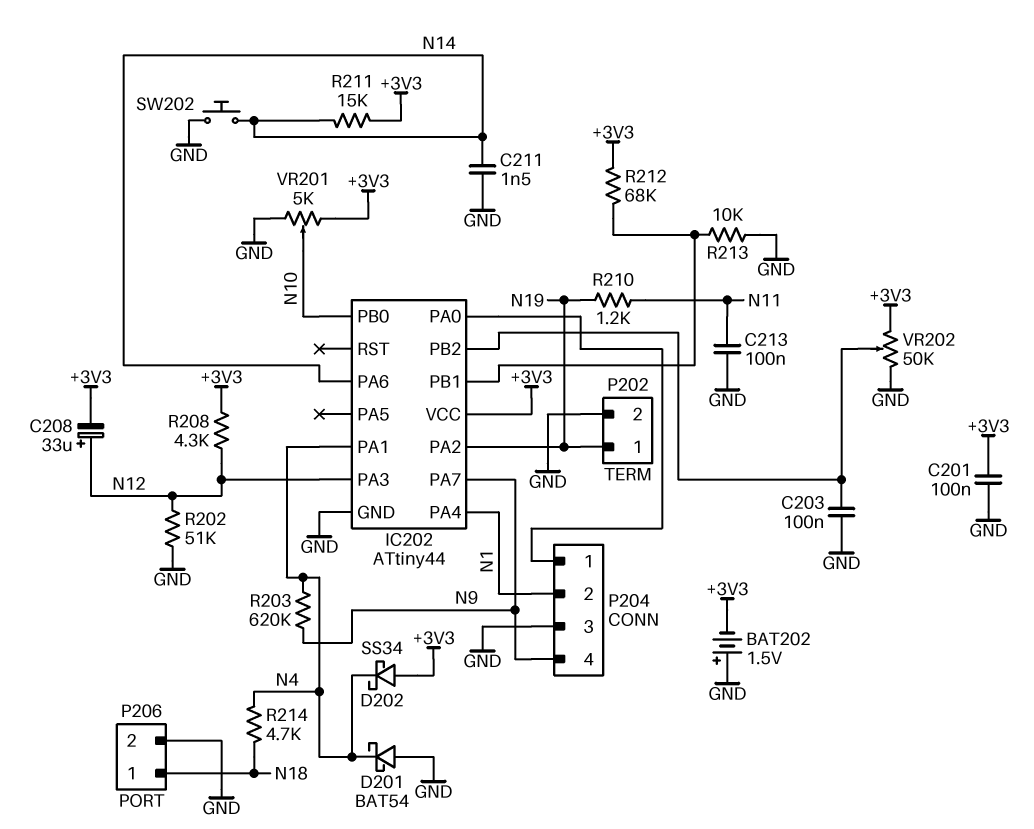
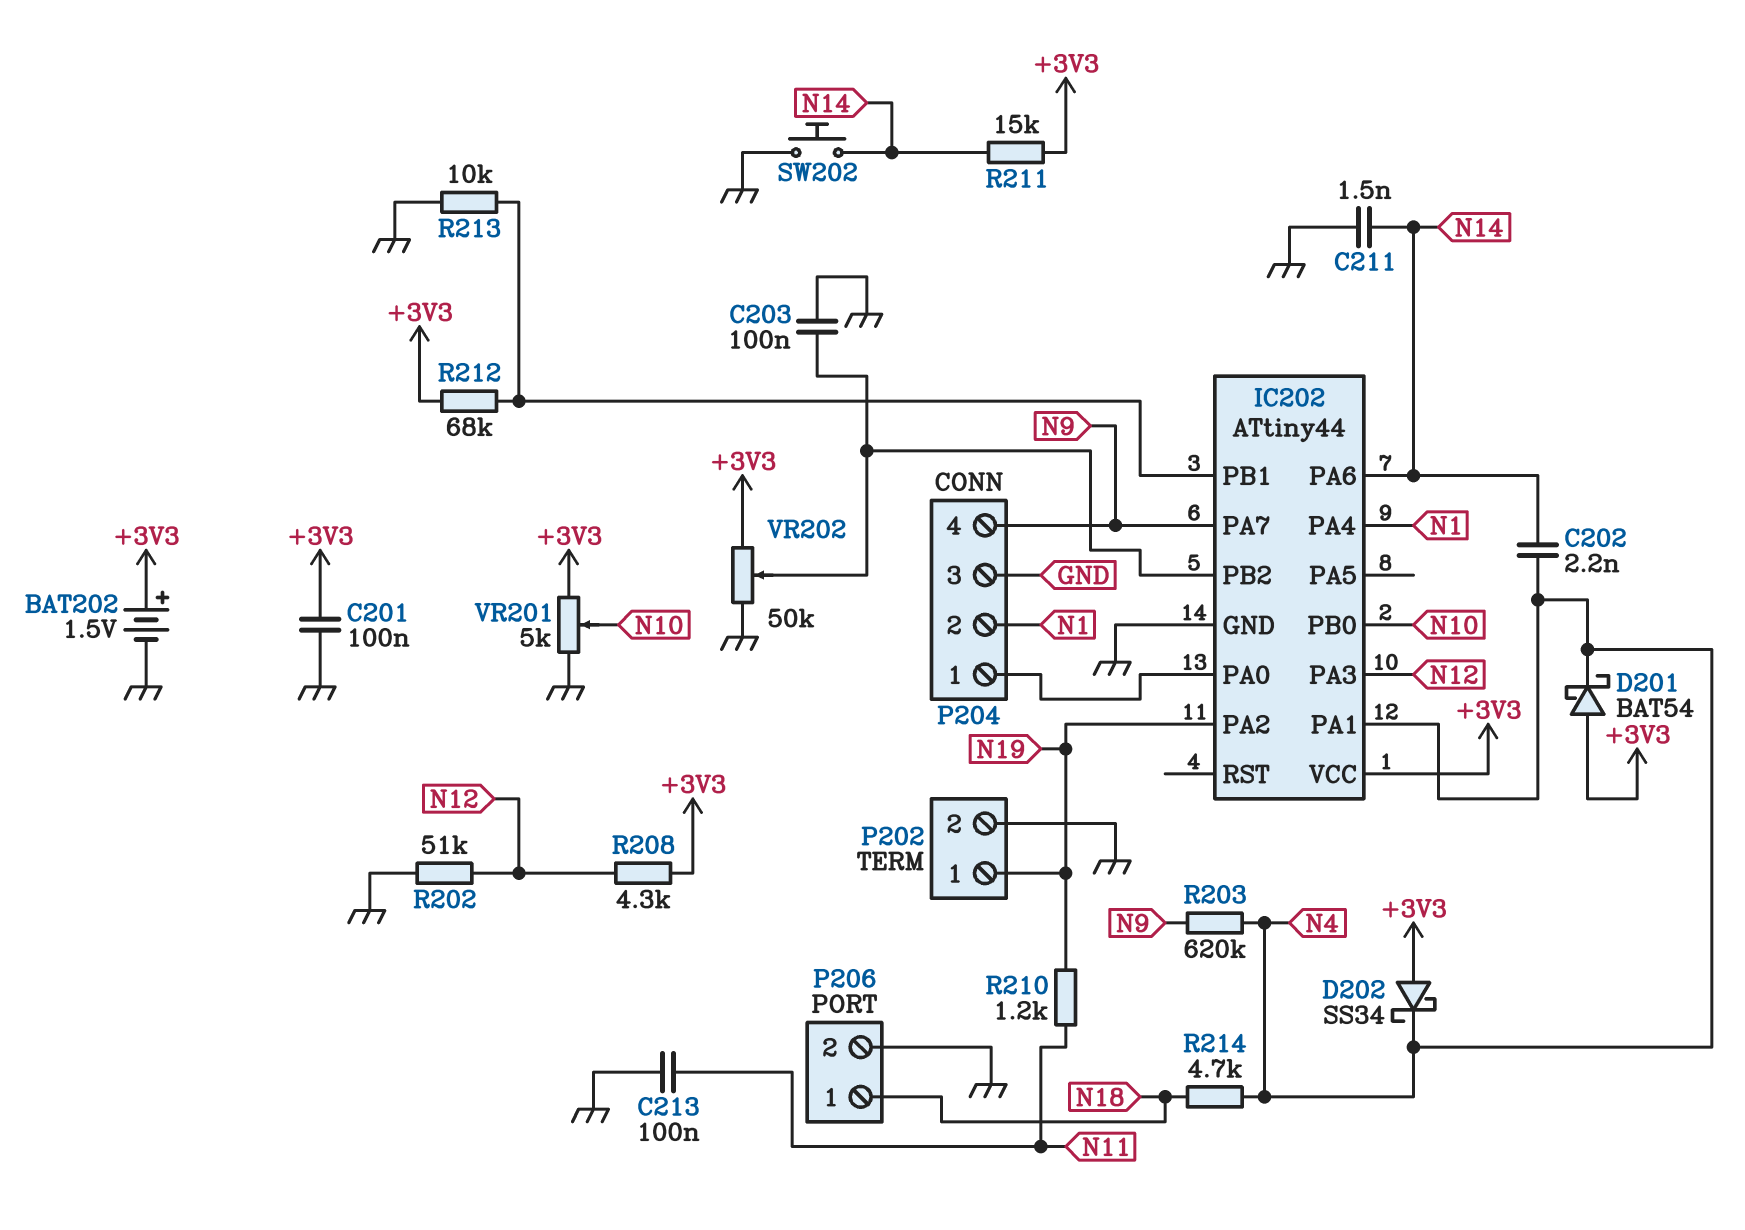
BAT202: 1.5V (plus GND, minus +3V3) -> 1.5V (plus +3V3, minus GND)
C202: none -> 2.2nF (N4, N14)
C208: 33uF (plus N12, minus +3V3) -> none
D201: schottky BAT54 (A GND, K N4) -> schottky BAT54 (A +3V3, K N4)

